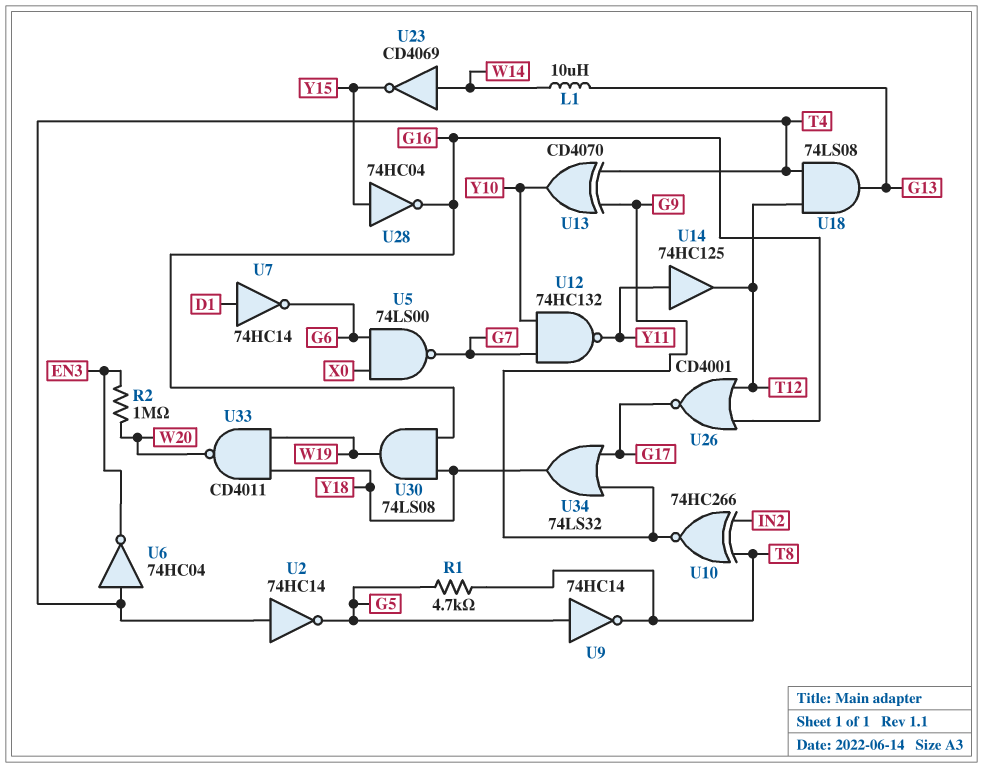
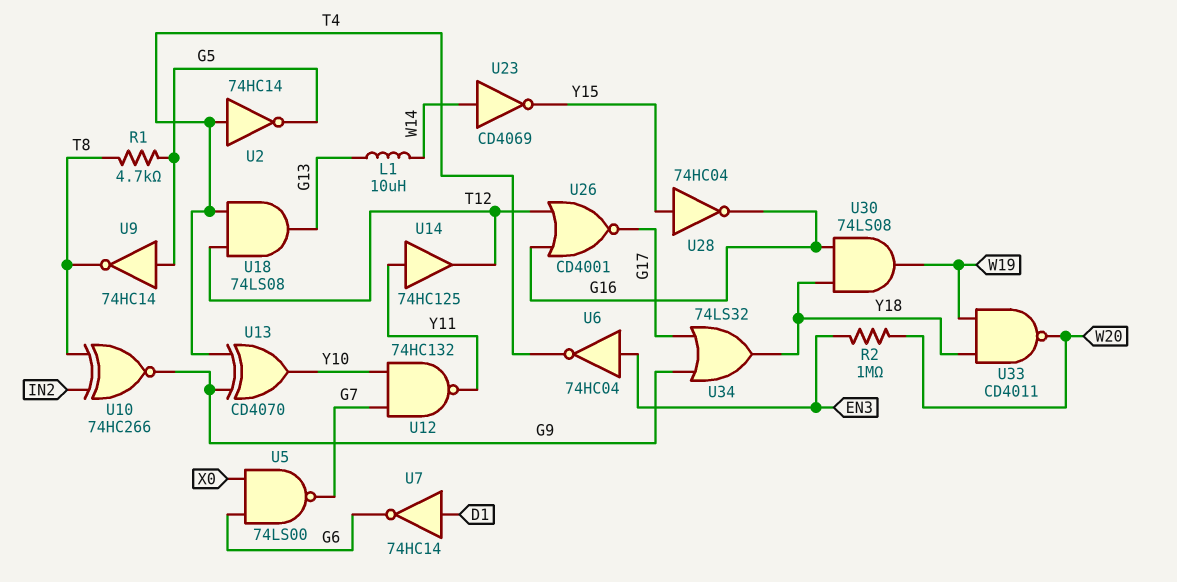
U6: NOT 74HC04 (in T4, out EN3) -> NOT 74HC04 (in EN3, out T4)

